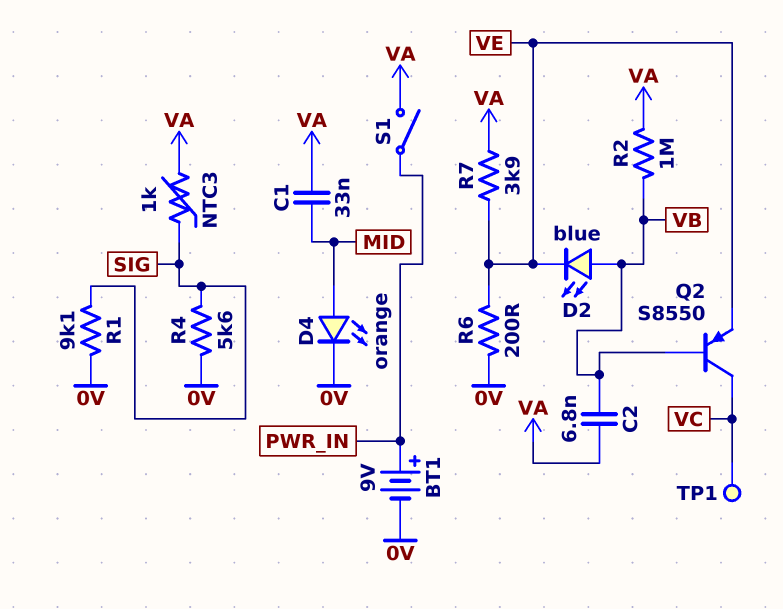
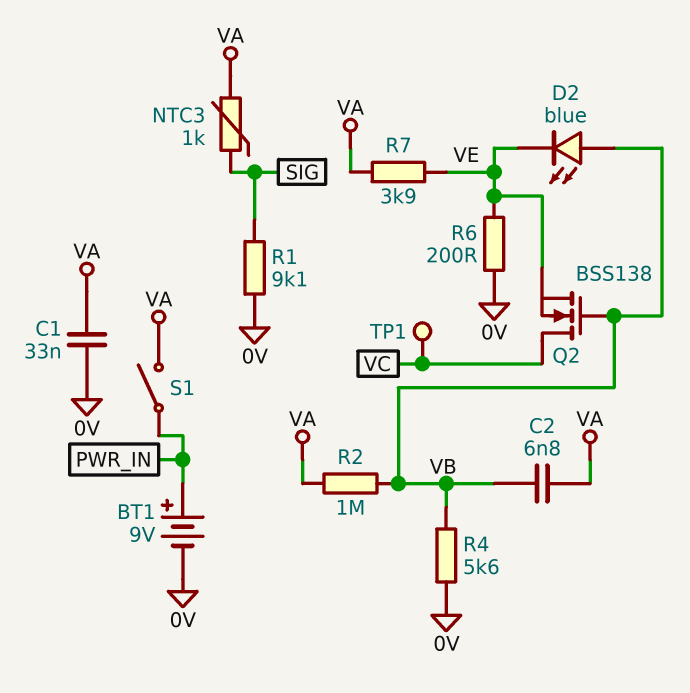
C1: 33nF (MID, VA) -> 33nF (0V, VA)
D4: LED orange (A MID, K 0V) -> none
Q2: PNP S8550 (B VB, C VC, E VE) -> NMOS BSS138 (G VB, D VC, S VE)
R4: 5.6k (0V, SIG) -> 5.6k (0V, VB)

